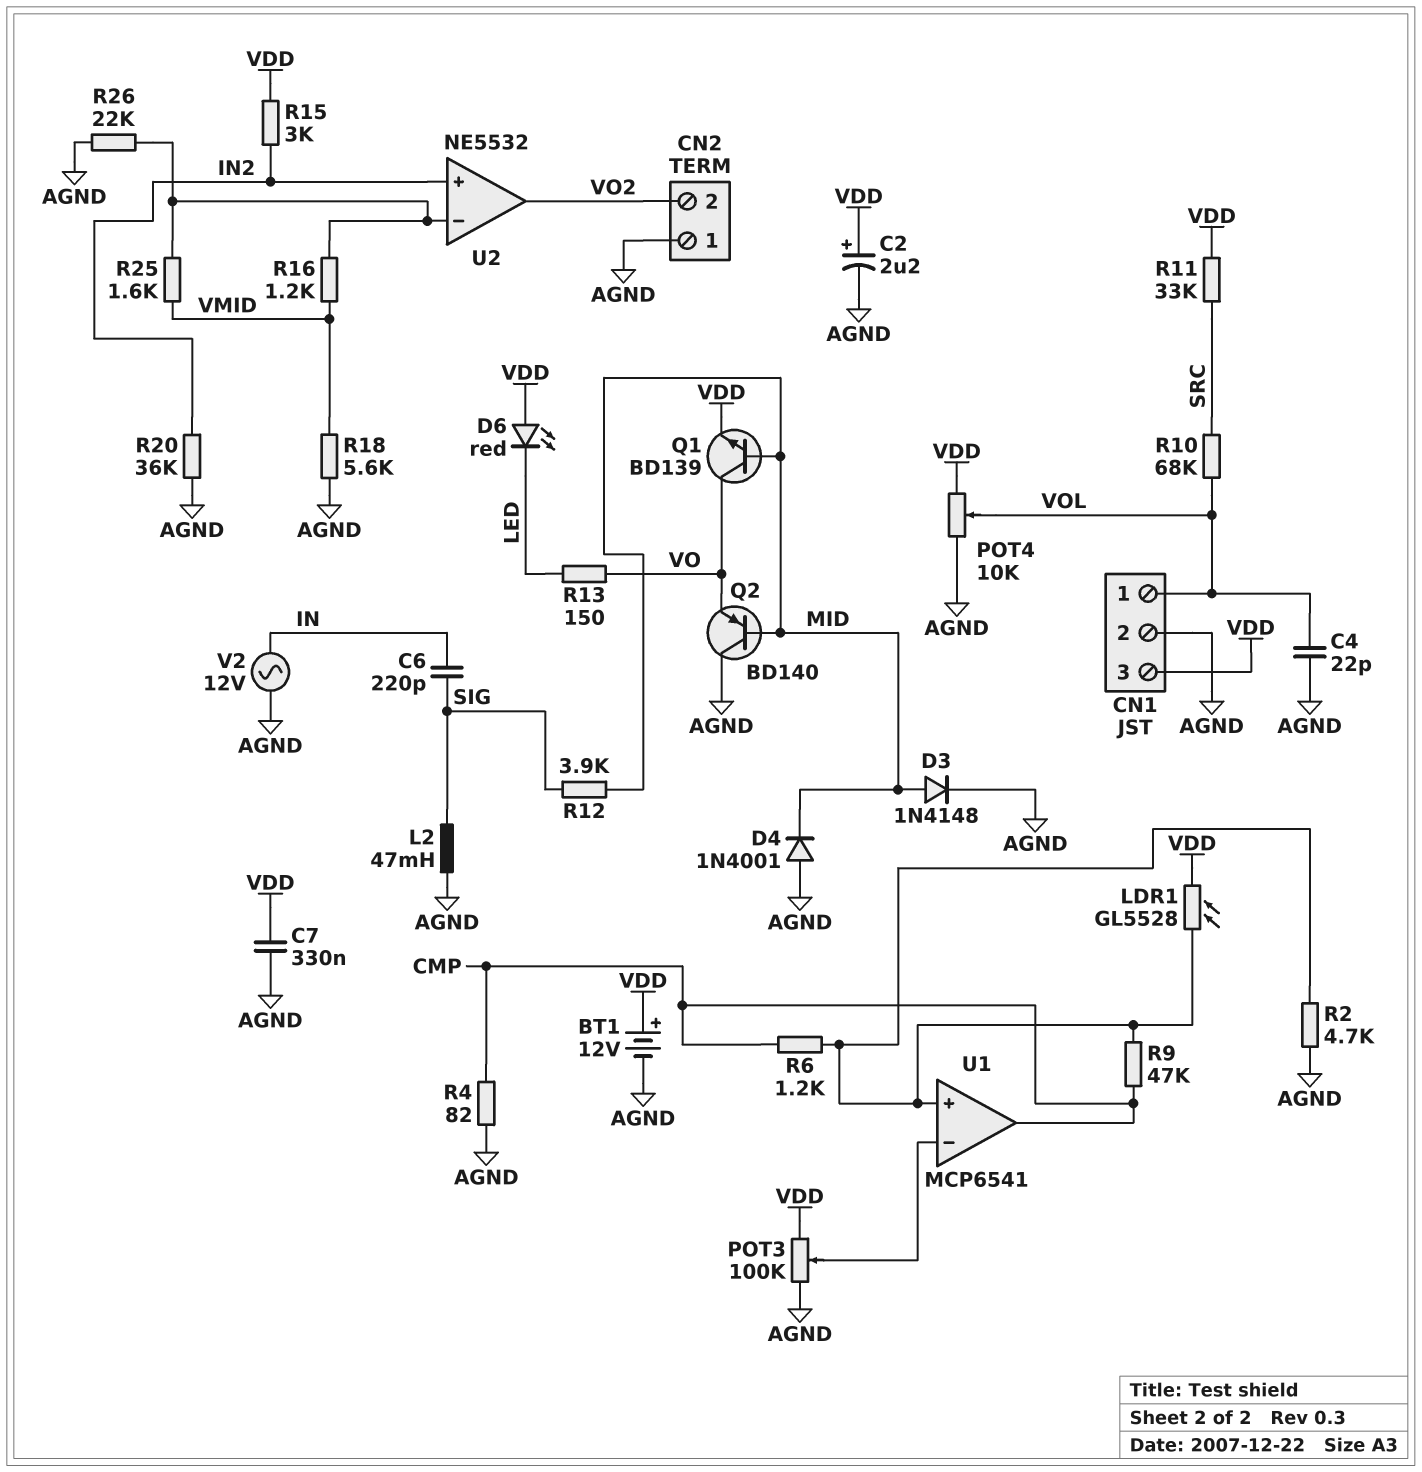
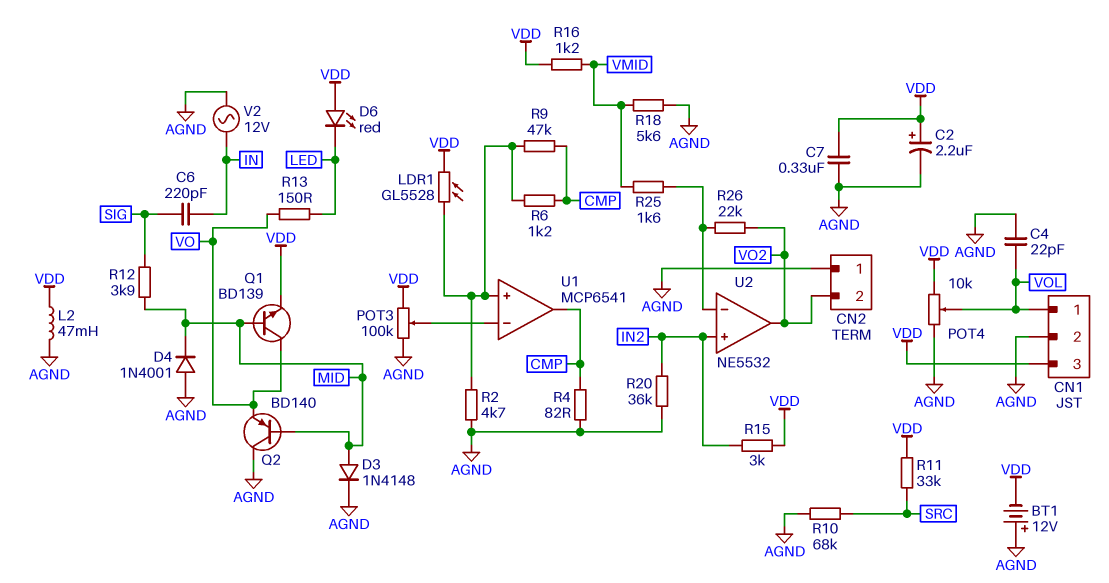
BT1: 12V (plus VDD, minus AGND) -> 12V (plus AGND, minus VDD)
L2: 47mH (AGND, SIG) -> 47mH (AGND, VDD)
R10: 68k (SRC, VOL) -> 68k (AGND, SRC)
R16: 1.2k (U2/in-, VMID) -> 1.2k (VDD, VMID)
R26: 22k (AGND, U2/in-) -> 22k (U2/in-, VO2)

